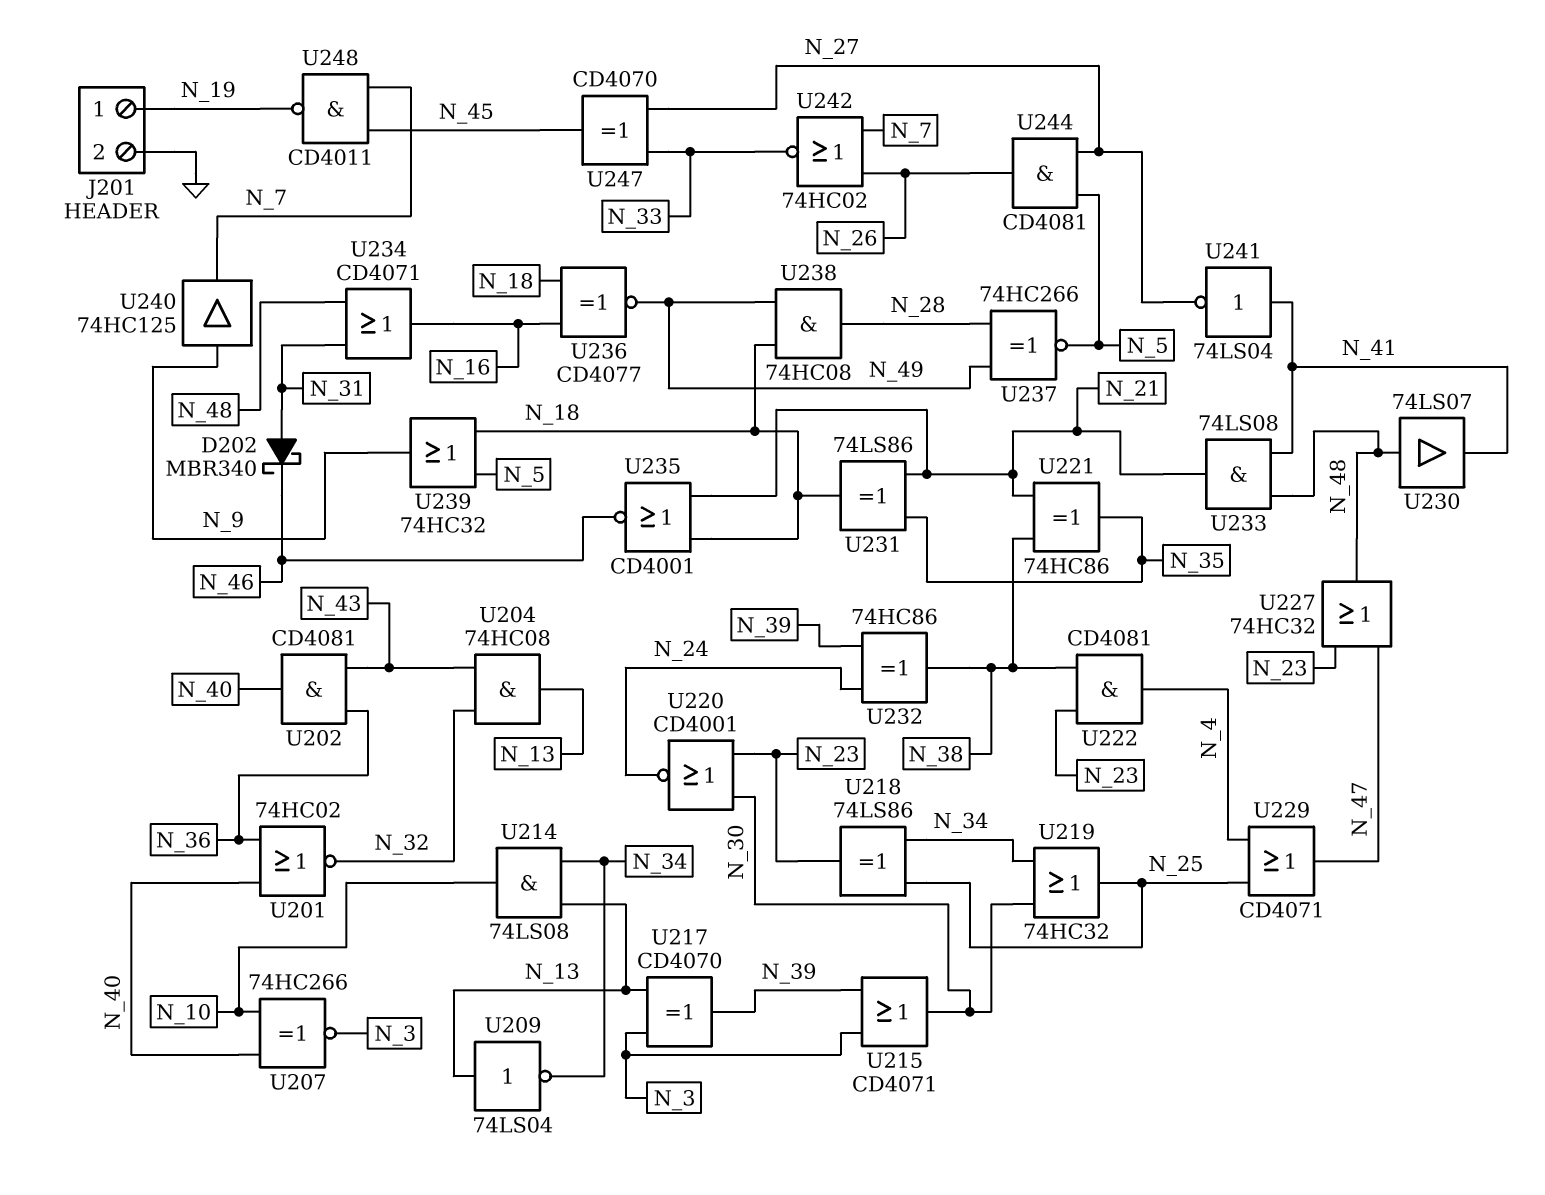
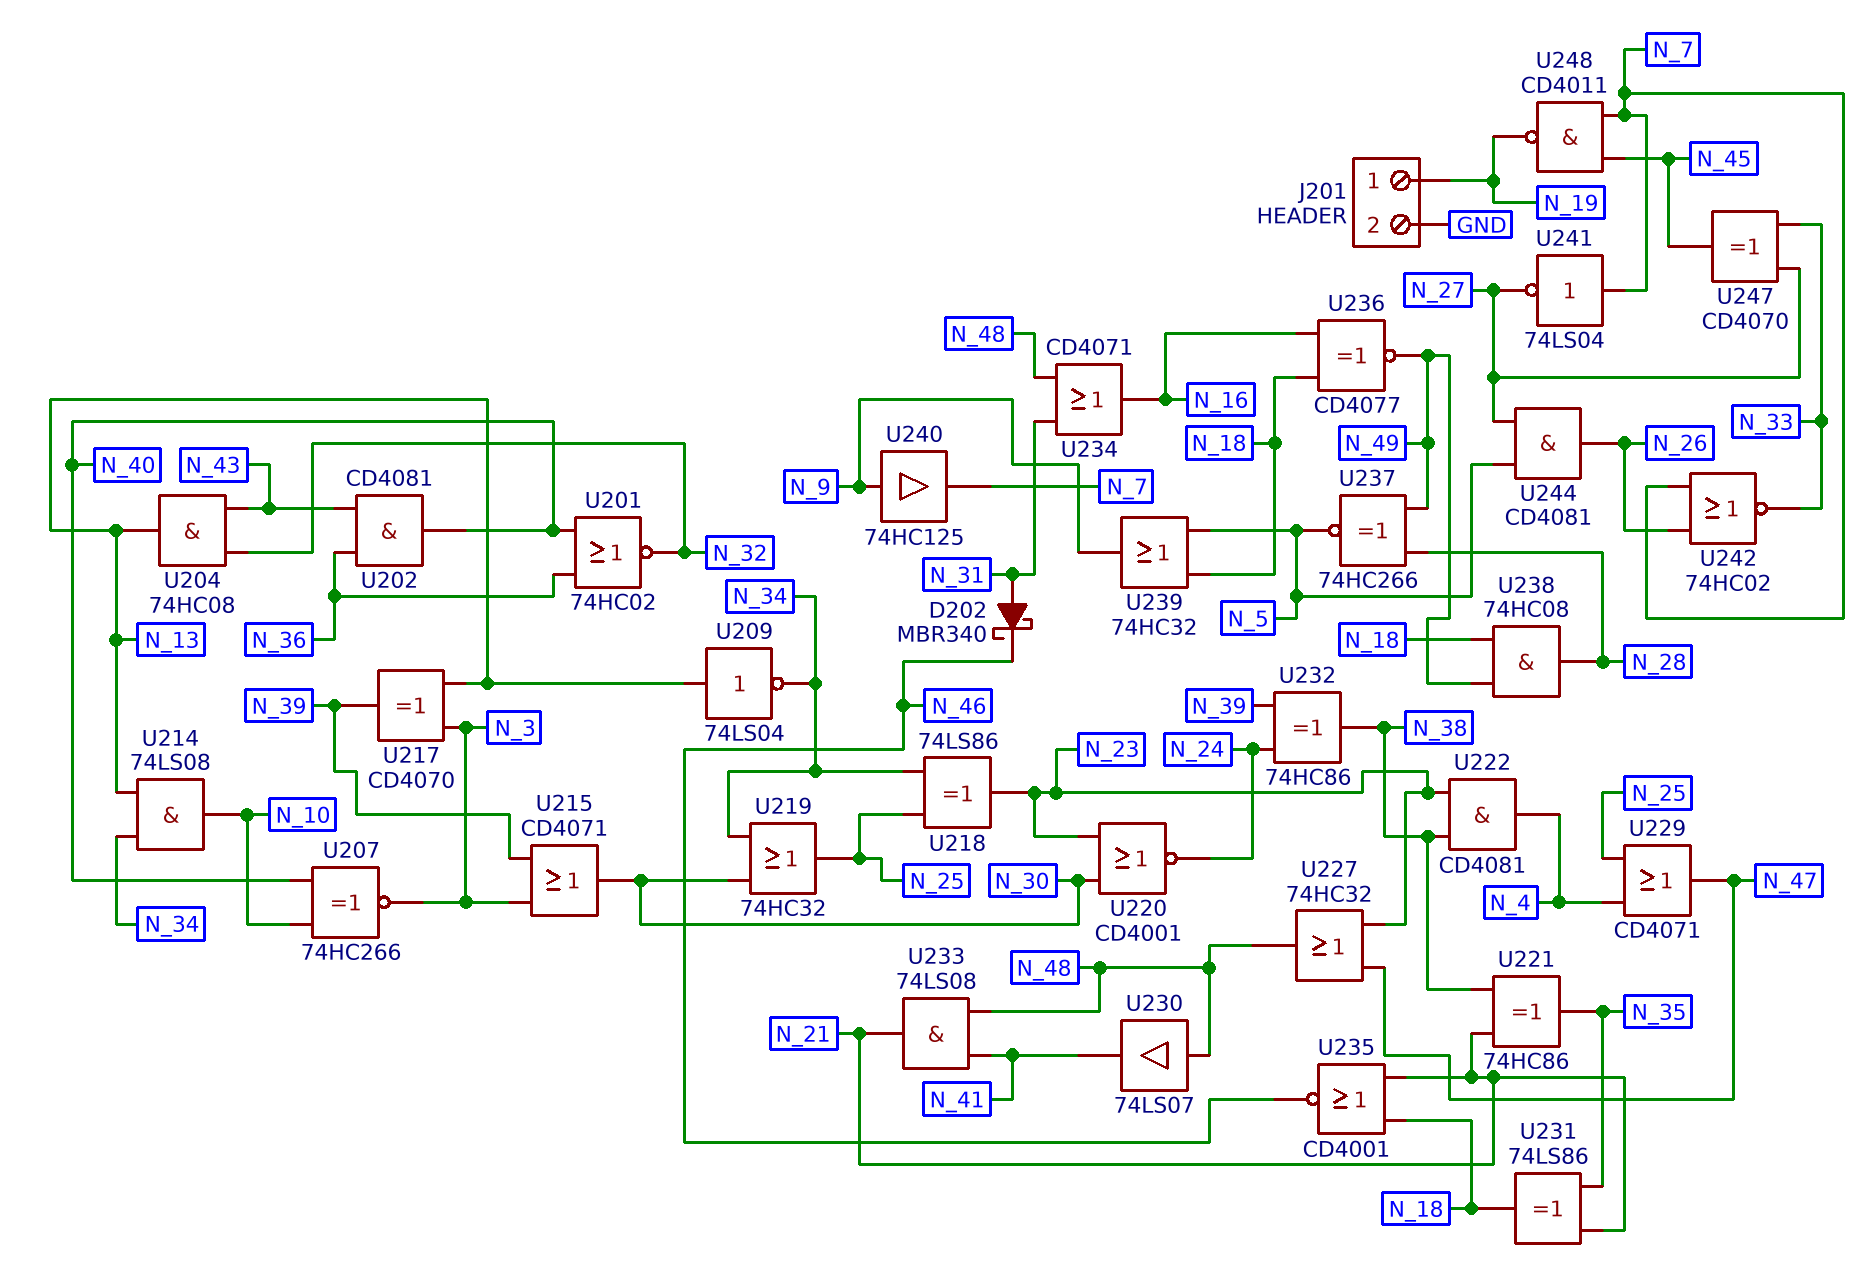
U241: NOT 74LS04 (in N_41, out N_27) -> NOT 74LS04 (in N_7, out N_27)

